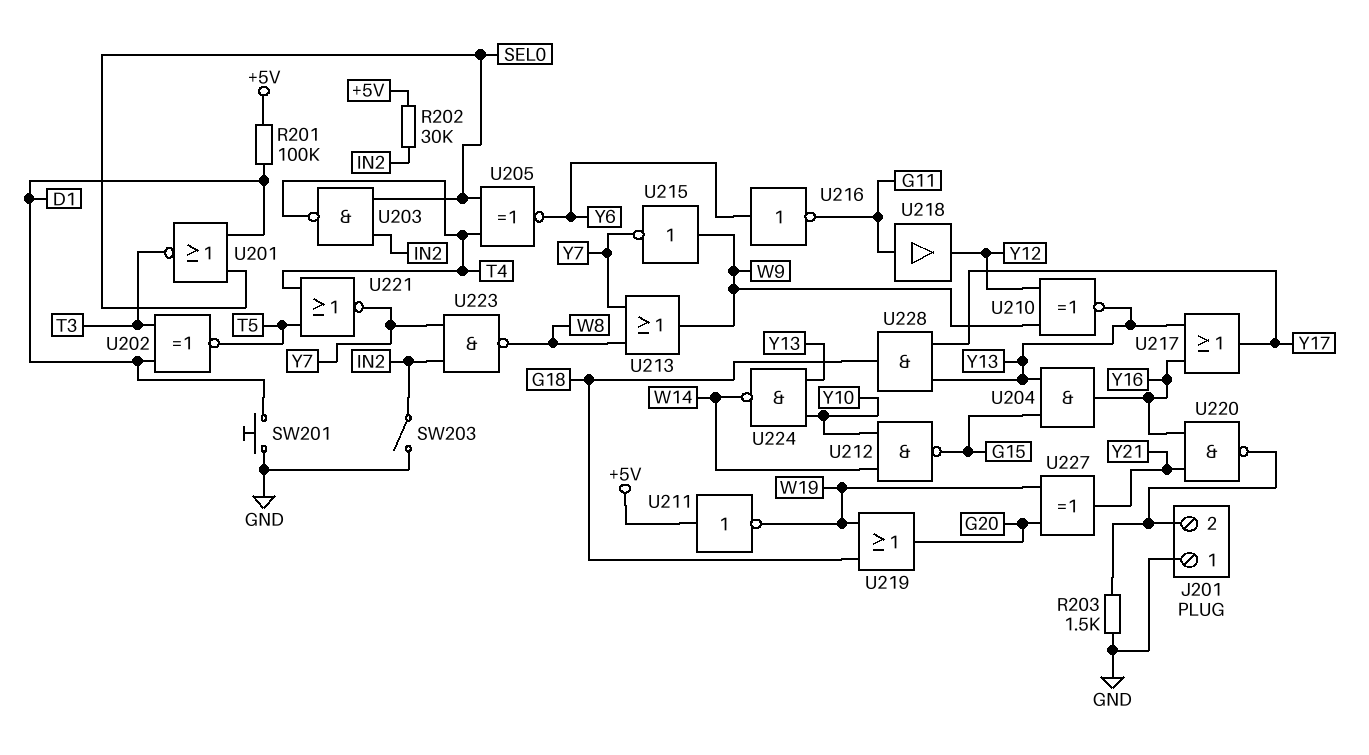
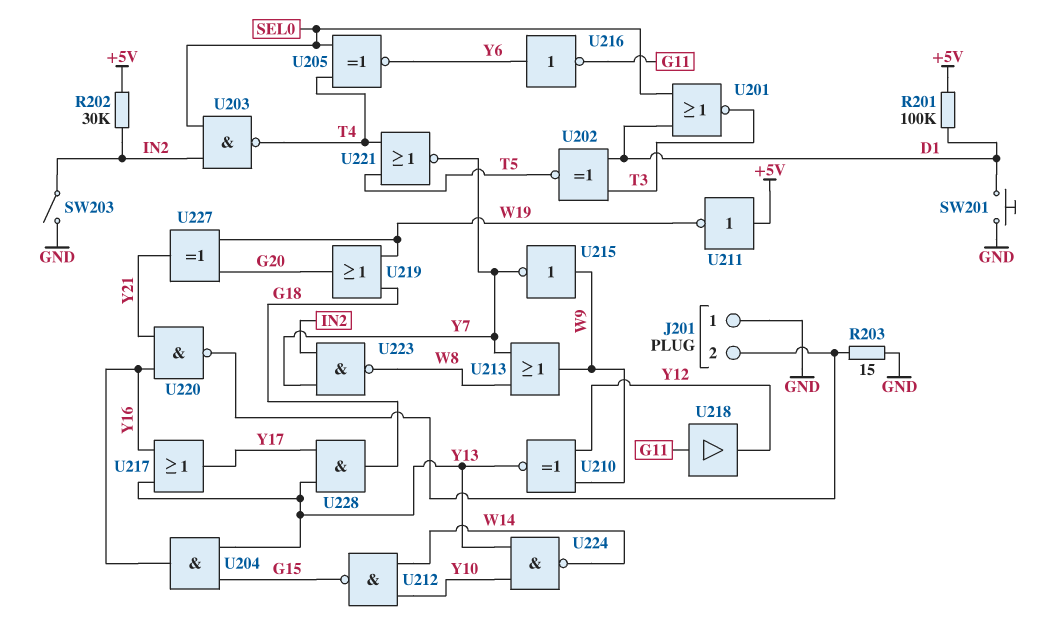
R203: 1.5k (GND, J201/2) -> 15 (GND, J201/2)

